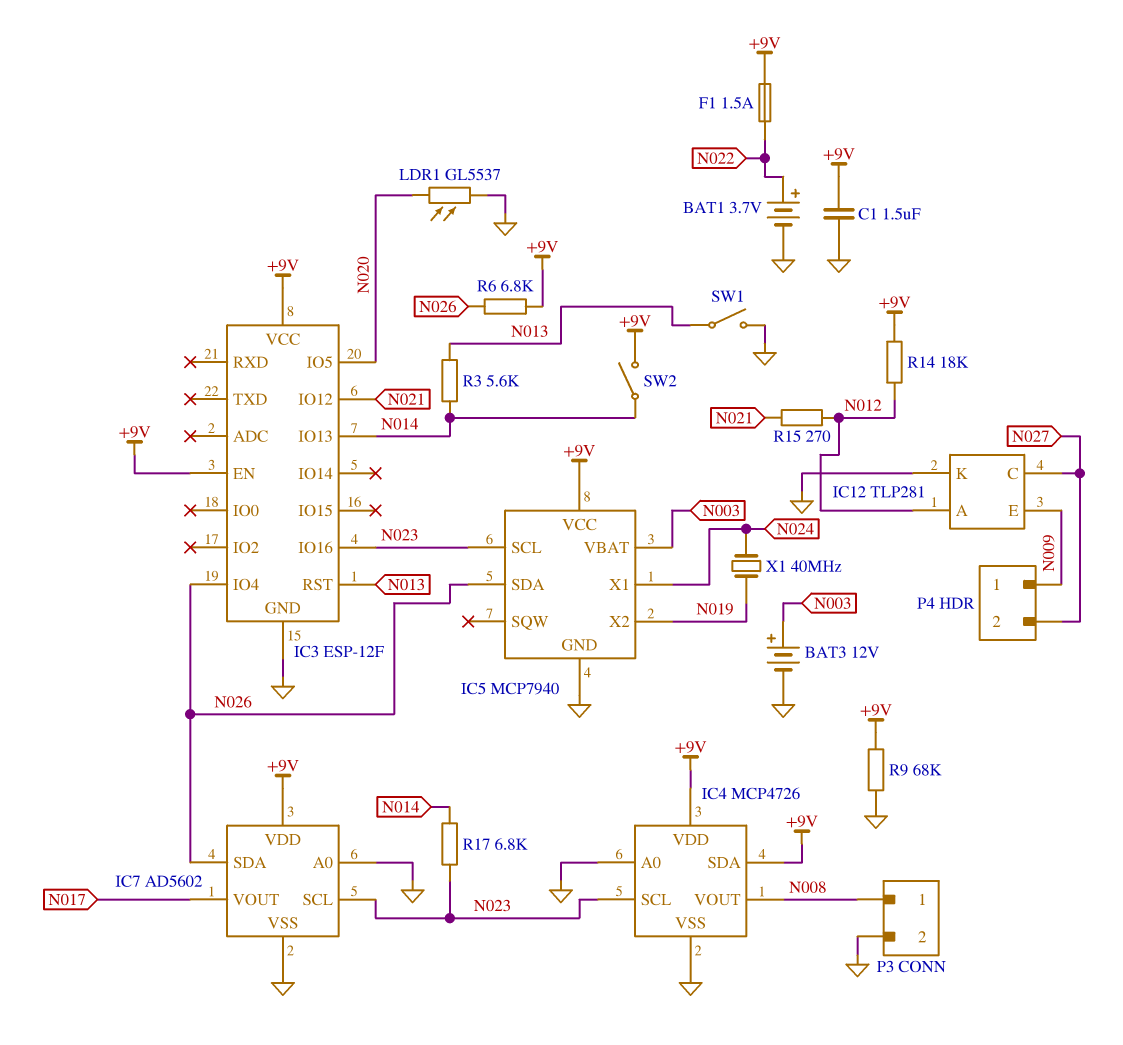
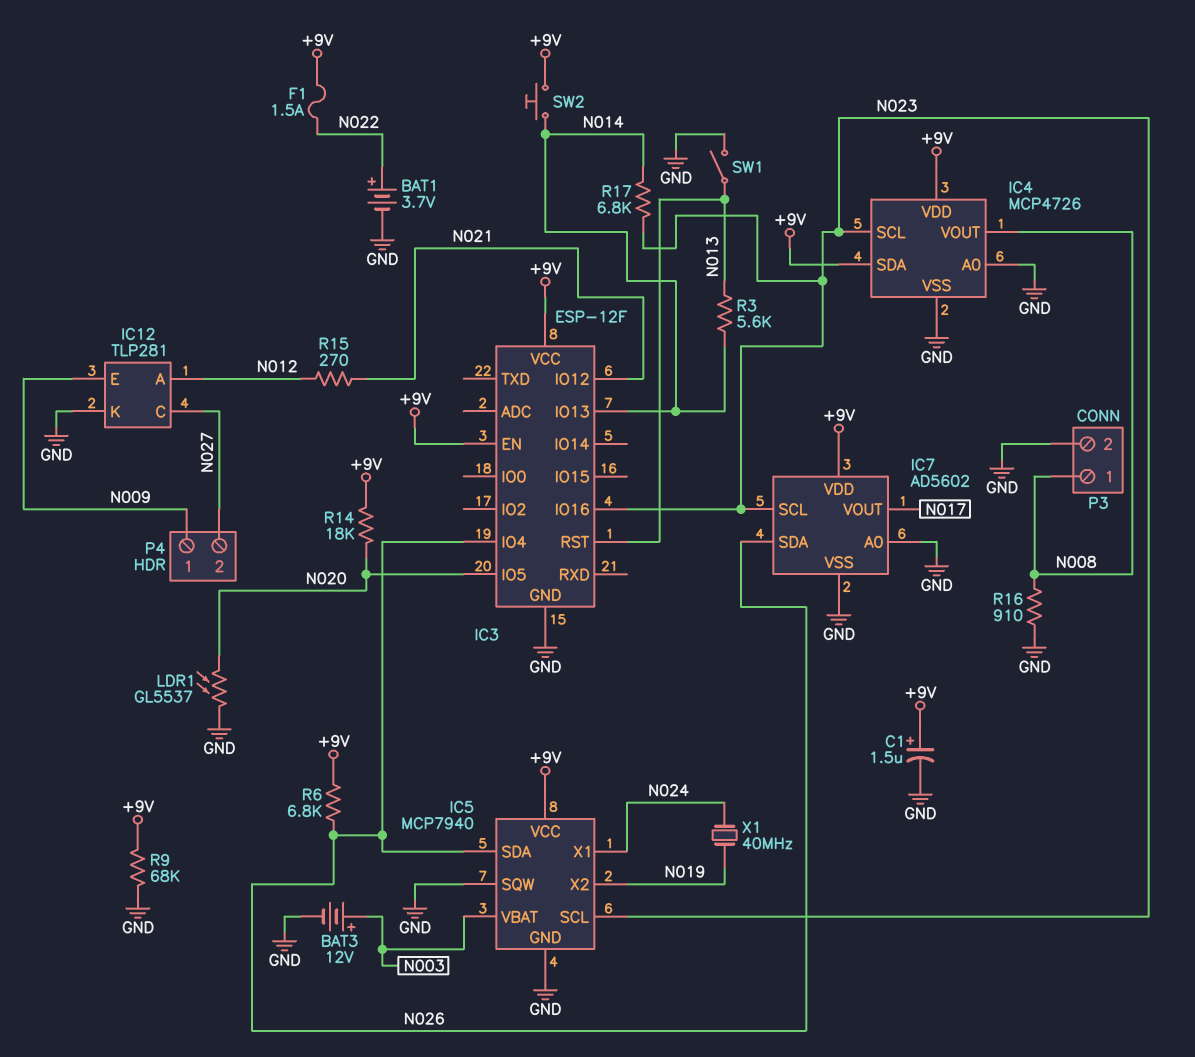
C1: 1.5uF (+9V, GND) -> 1.5uF (plus +9V, minus GND)
IC5 pin SQW: none -> GND
R14: 18k (+9V, N012) -> 18k (+9V, N020)
R16: none -> 910 (GND, N008)
SW2: switch (+9V, N014) -> button (+9V, N014)

